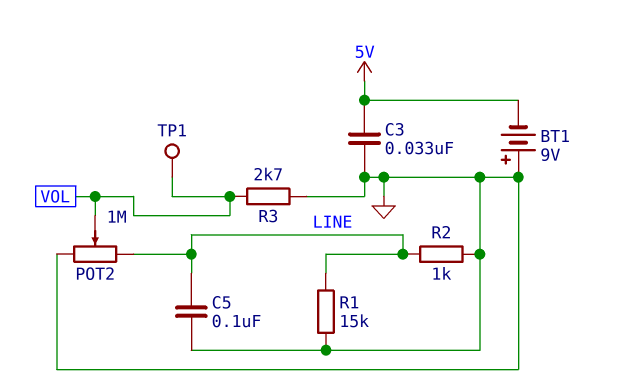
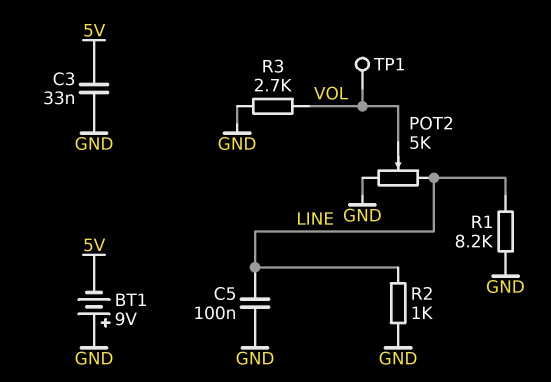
POT2: 1M (GND, LINE, wiper VOL) -> 5k (GND, LINE, wiper VOL)
R1: 15k (GND, LINE) -> 8.2k (GND, LINE)

